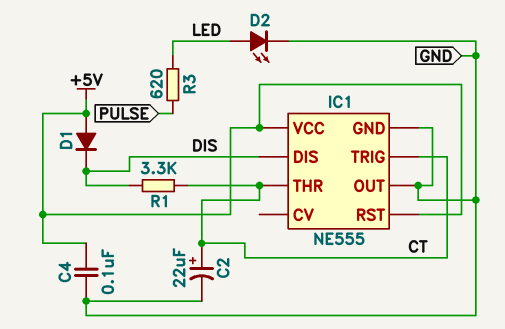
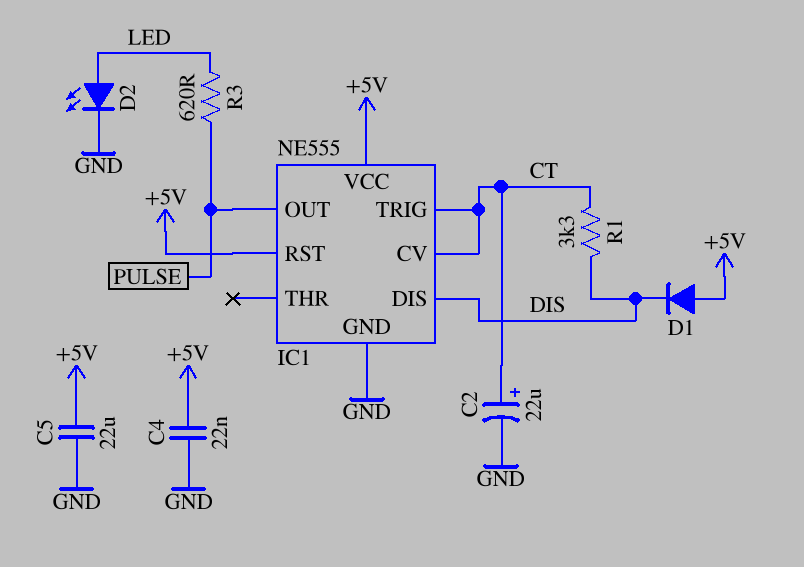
C4: 100nF (+5V, GND) -> 22nF (+5V, GND)
C5: none -> 22uF (+5V, GND)
IC1 pin CV: none -> CT
IC1 pin OUT: GND -> PULSE
IC1 pin THR: CT -> none

